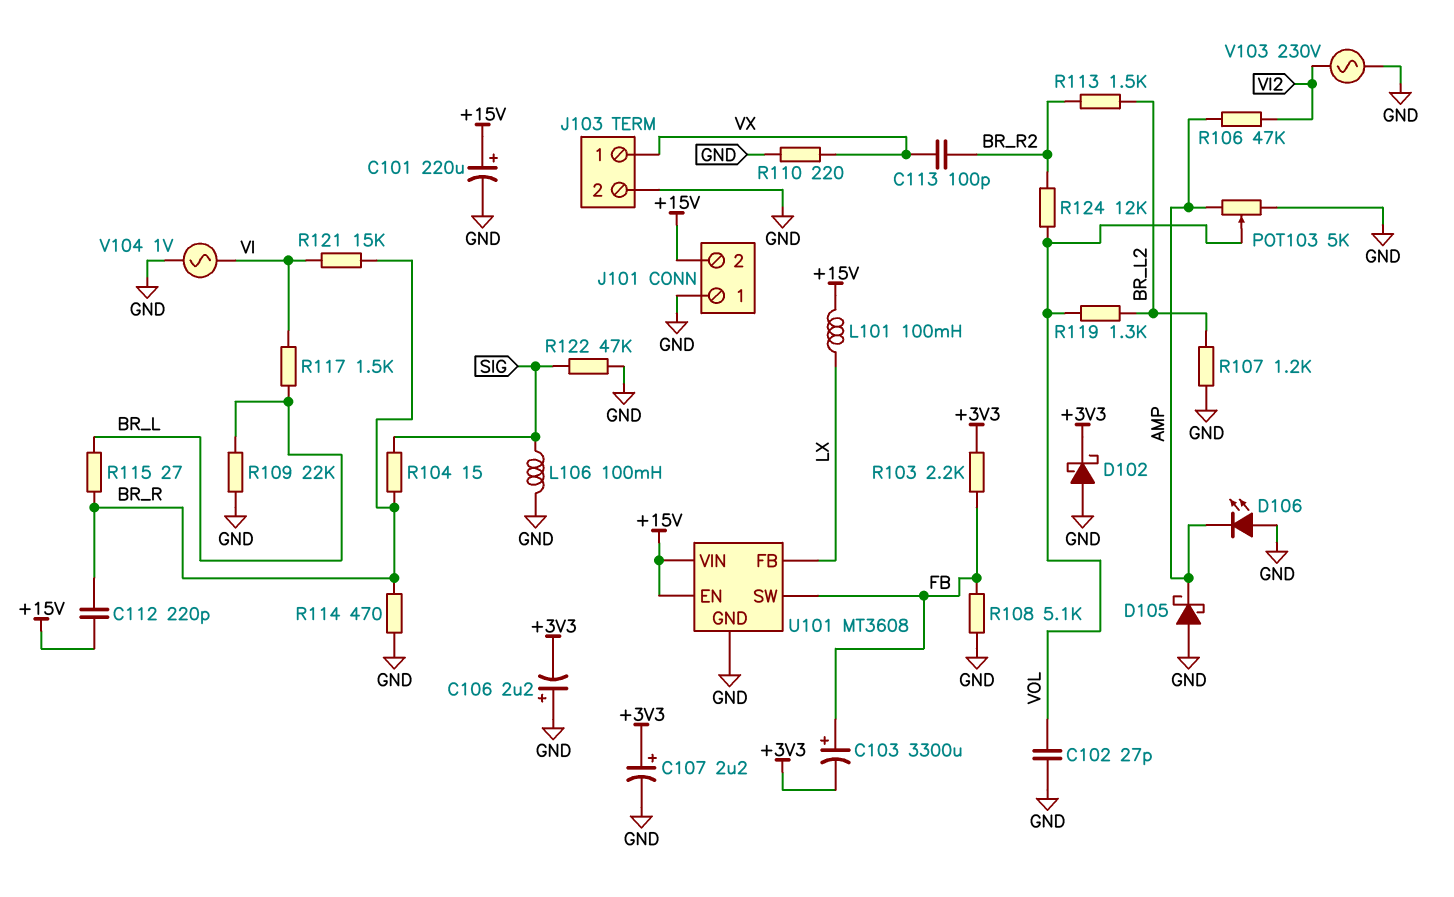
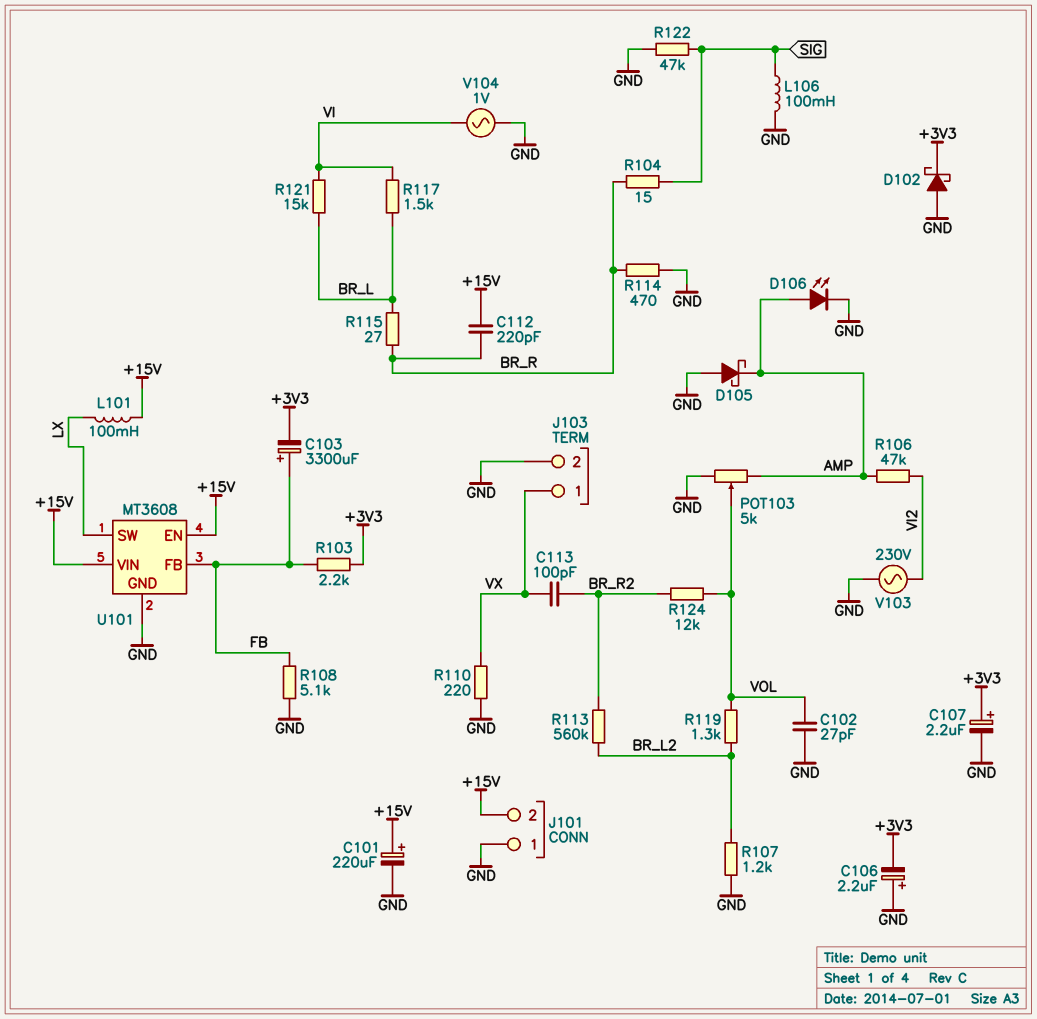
D106: LED (A GND, K AMP) -> LED (A AMP, K GND)
R109: 22k (BR_L, GND) -> none
R113: 1.5k (BR_L2, BR_R2) -> 560k (BR_L2, BR_R2)
R121: 15k (BR_R, VI) -> 15k (BR_L, VI)
U101 pin FB: LX -> FB
U101 pin SW: FB -> LX

